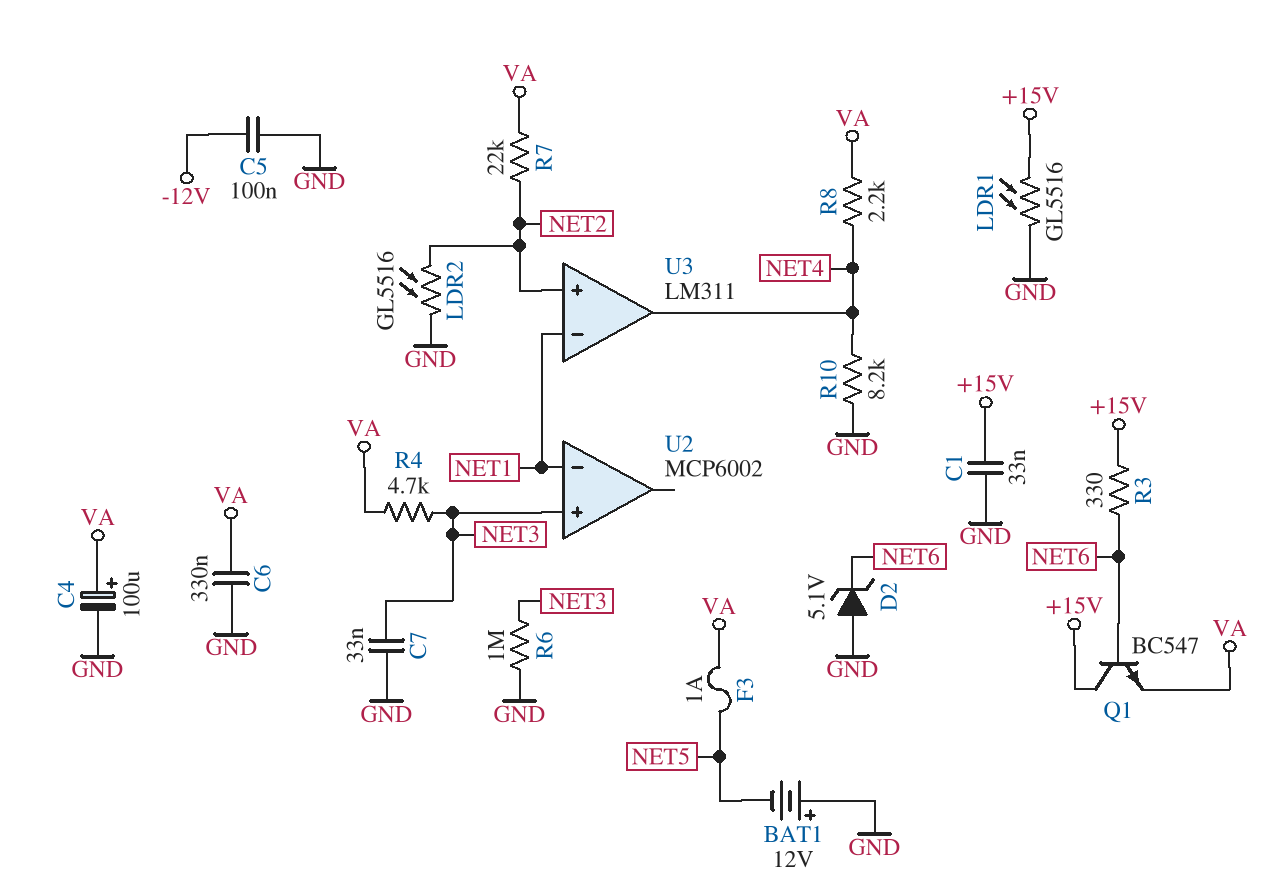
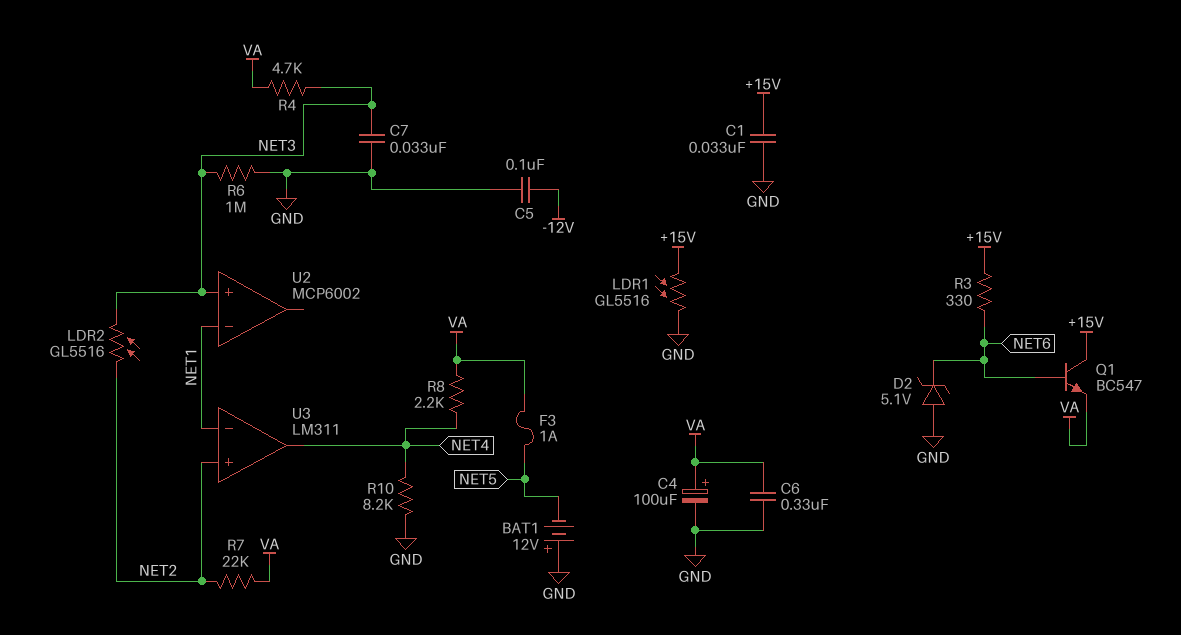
LDR2: GL5516 (GND, NET2) -> GL5516 (NET2, NET3)

